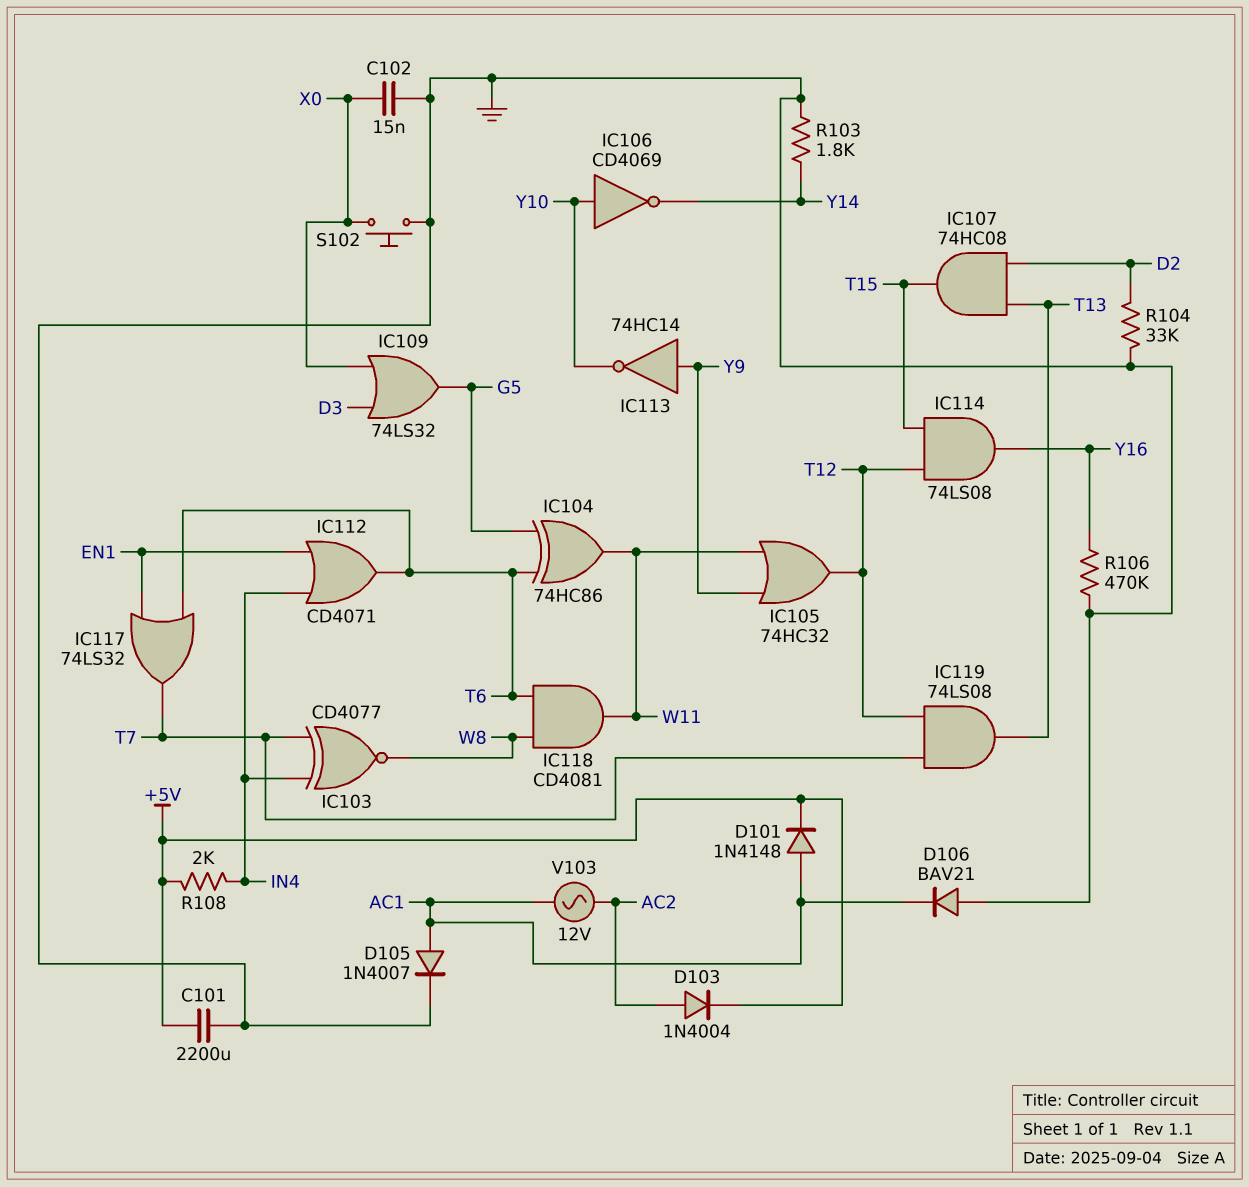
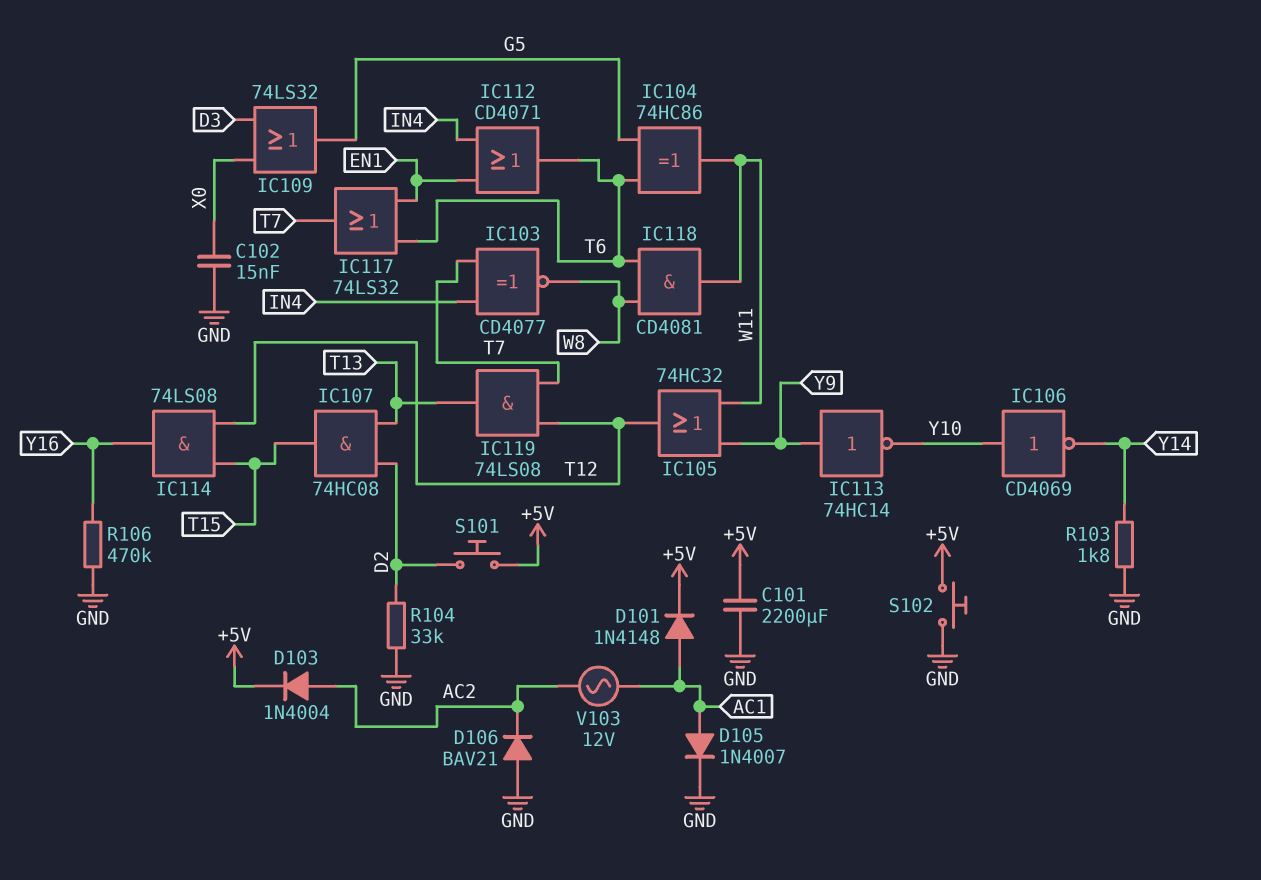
D106: diode BAV21 (A GND, K AC1) -> diode BAV21 (A GND, K AC2)
R108: 2k (+5V, IN4) -> none
S101: none -> button (+5V, D2)
S102: button (GND, X0) -> button (+5V, GND)

